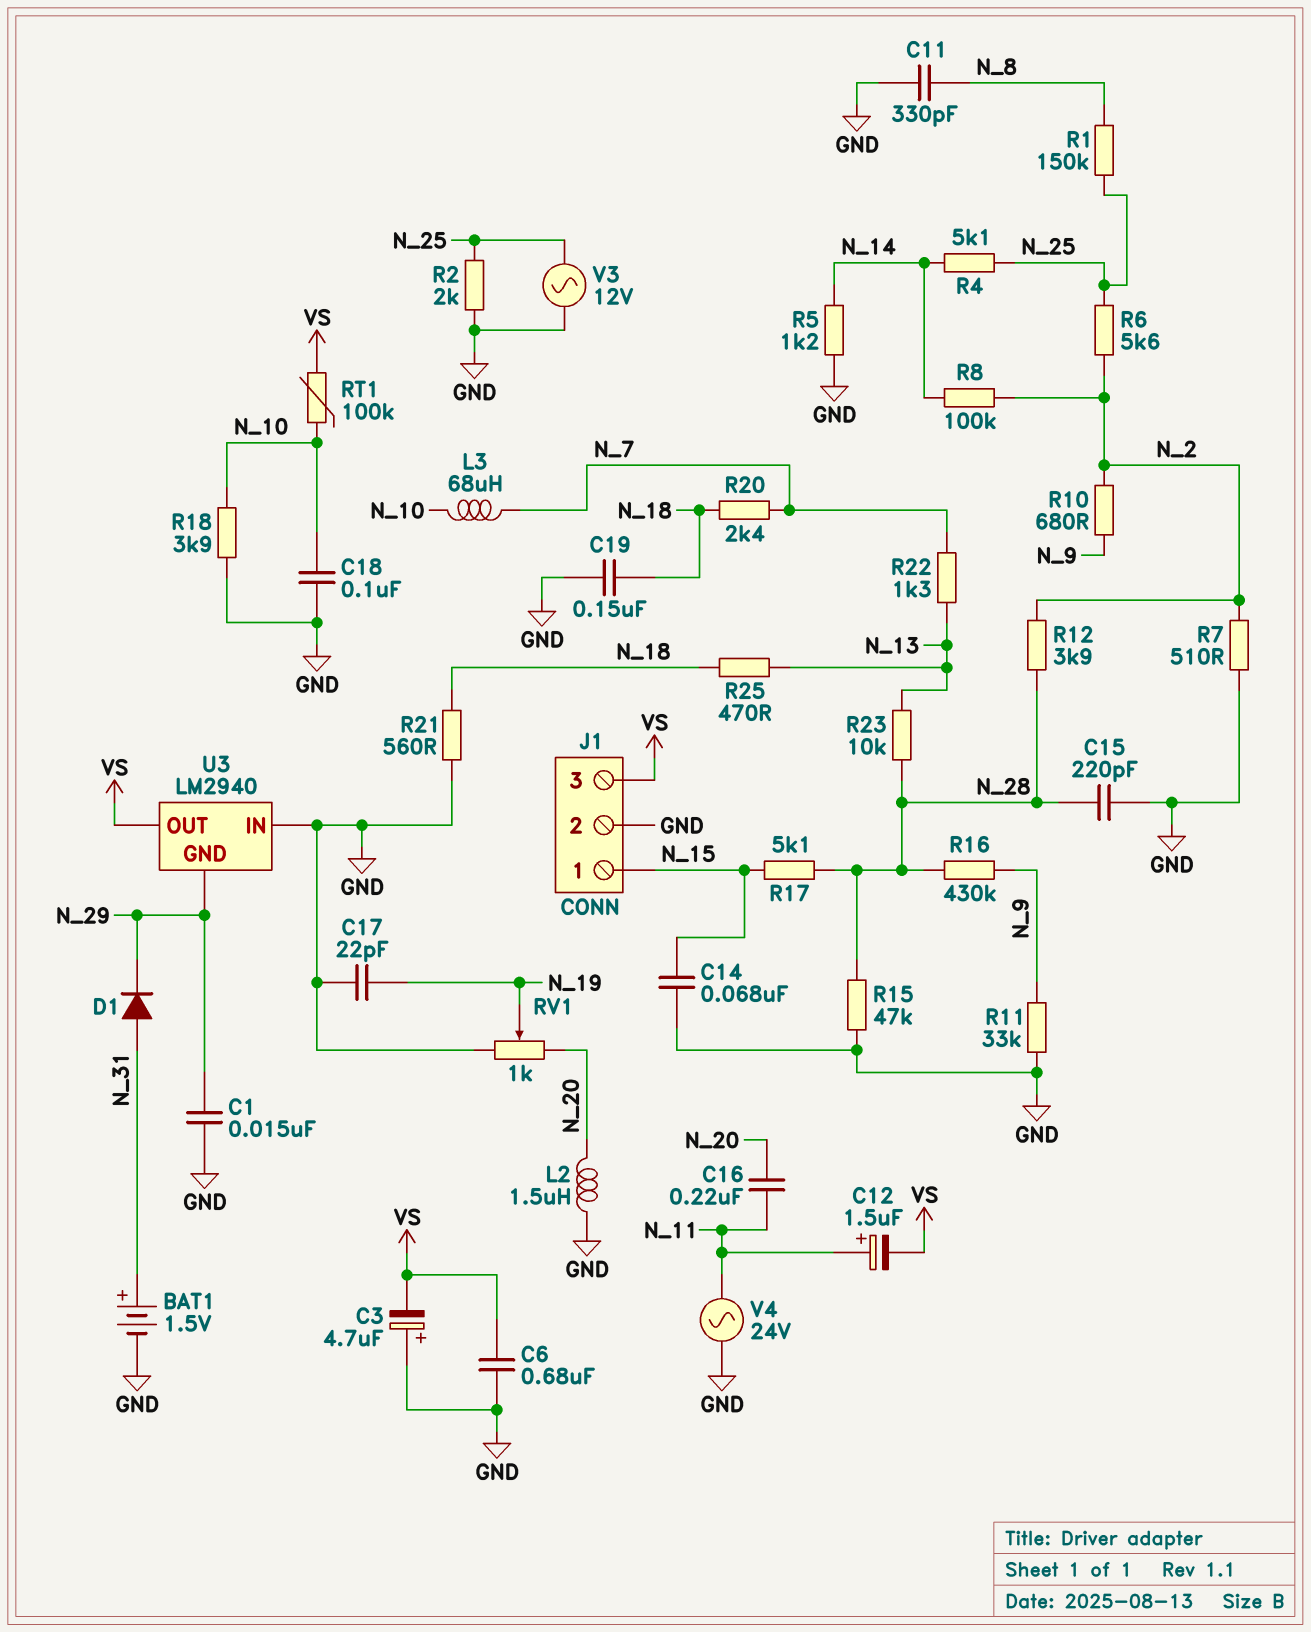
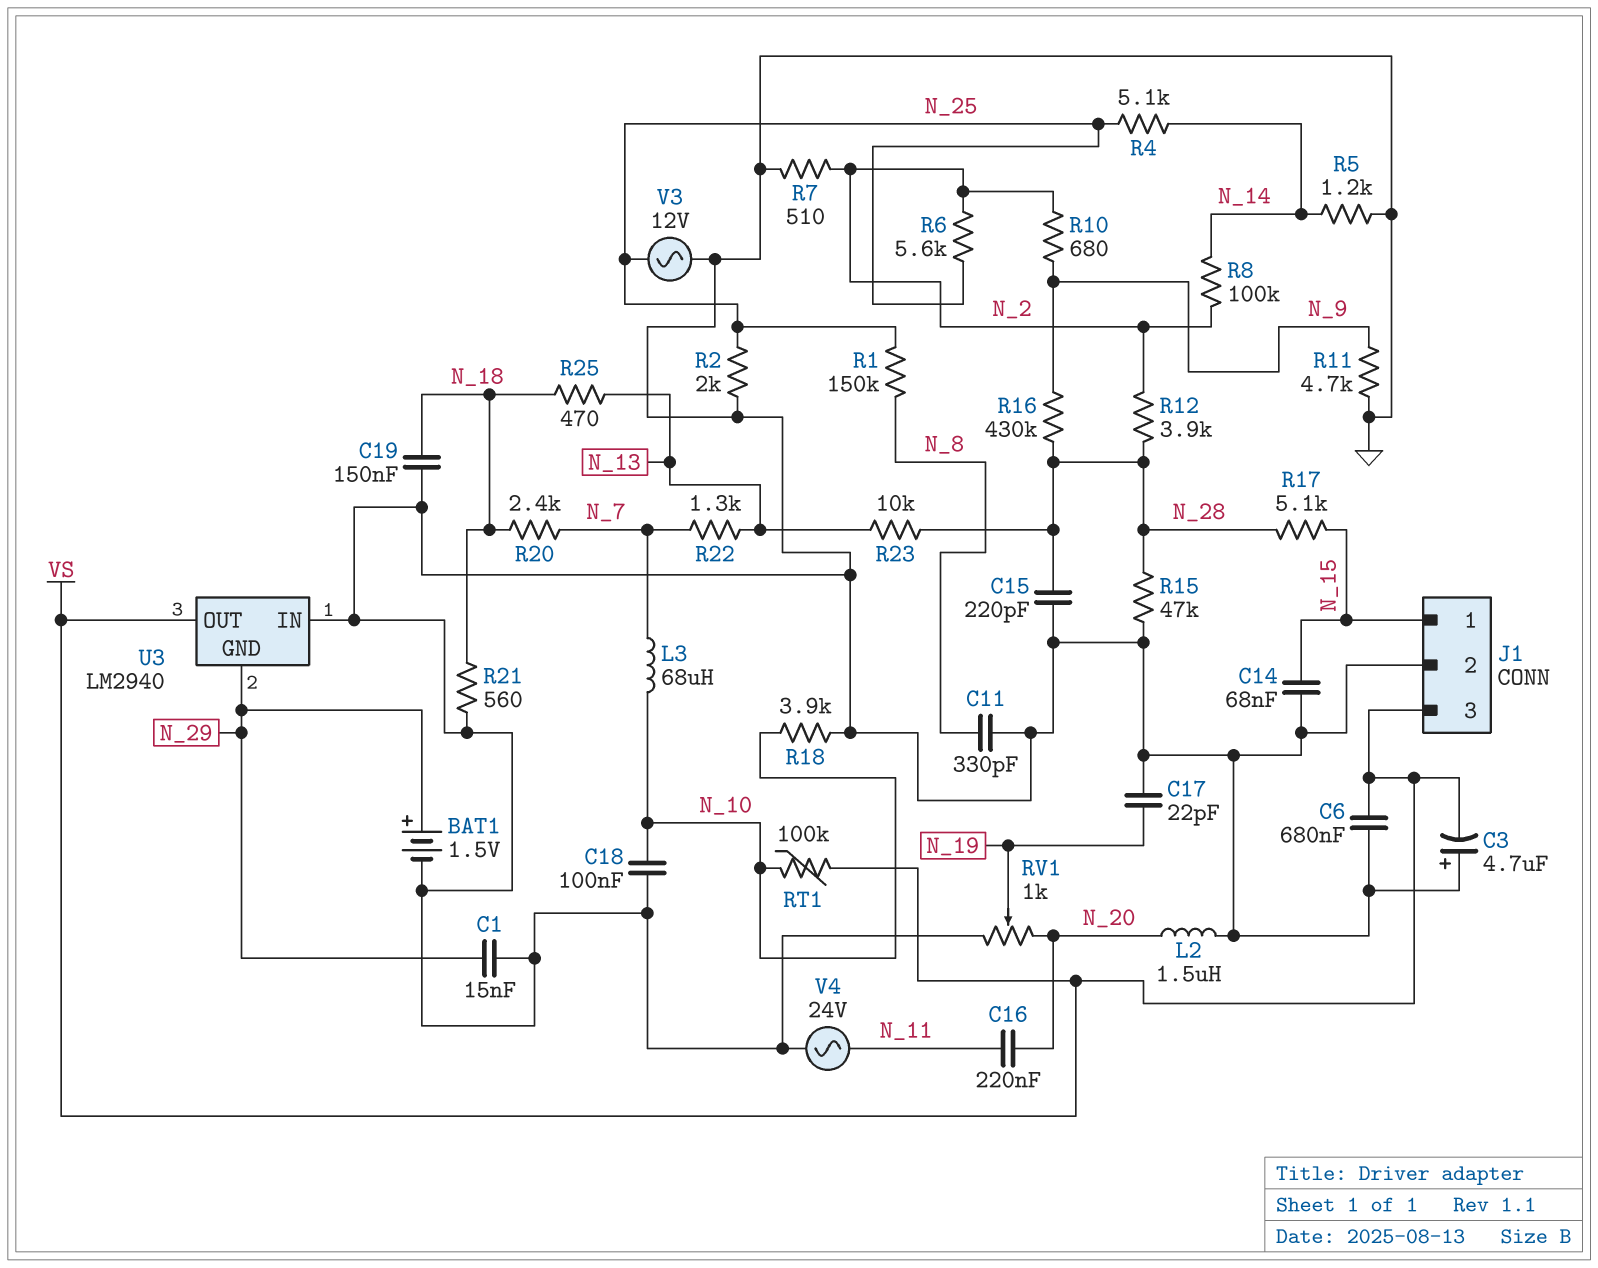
BAT1: 1.5V (plus N_31, minus GND) -> 1.5V (plus N_29, minus GND)
C12: 1.5uF (plus N_11, minus VS) -> none
D1: diode (A N_31, K N_29) -> none
R11: 33k (GND, N_9) -> 4.7k (GND, N_9)

